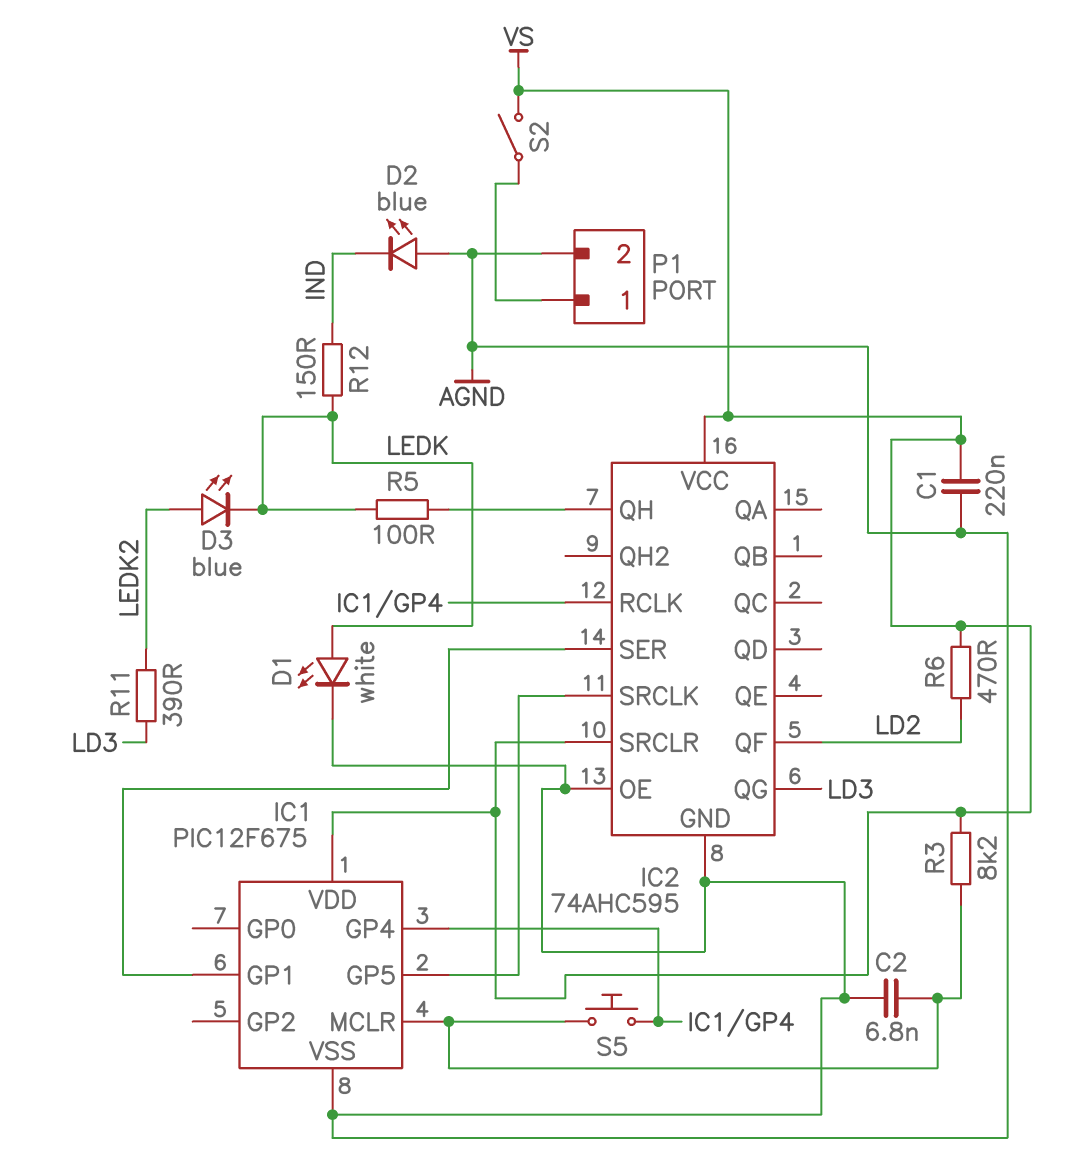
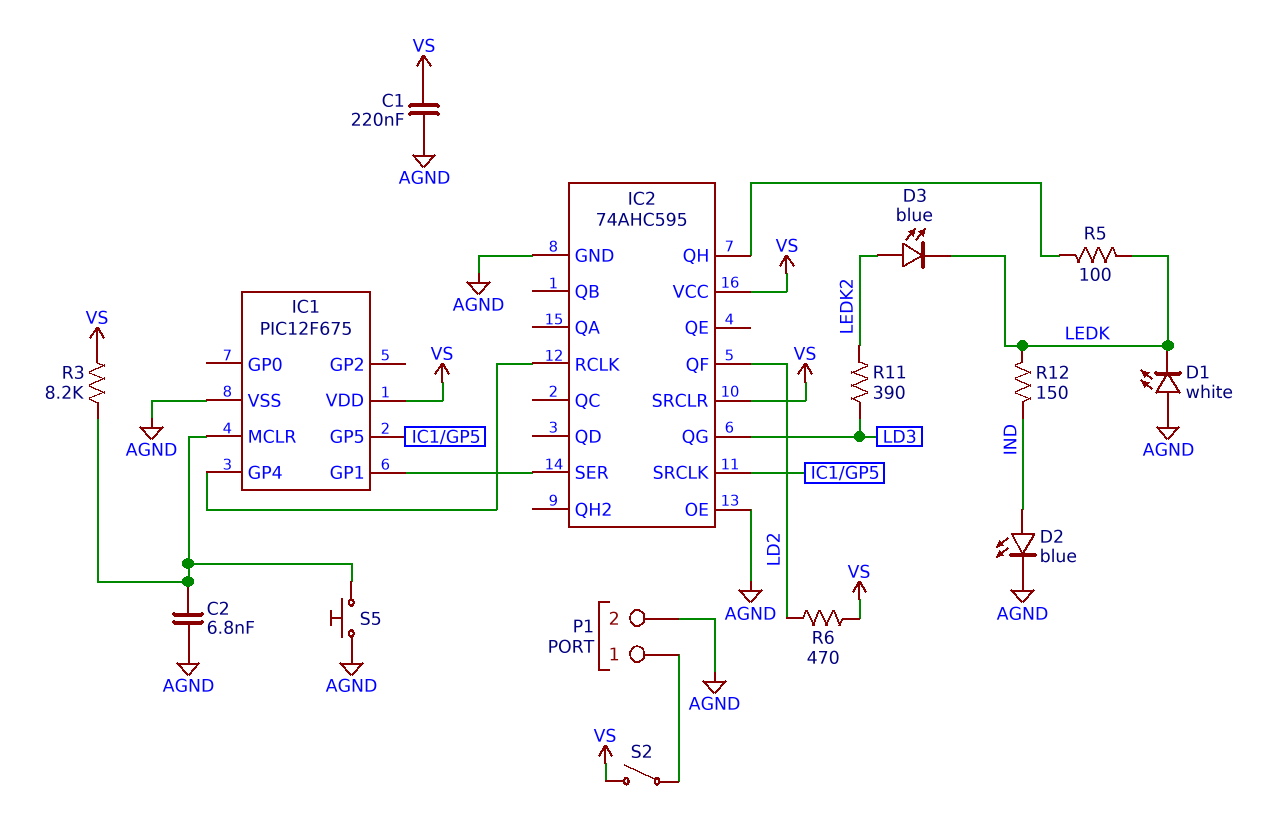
D1: LED white (A LEDK, K AGND) -> LED white (A AGND, K LEDK)
D2: LED blue (A AGND, K IND) -> LED blue (A IND, K AGND)
S5: button (IC1/GP4, IC1/MCLR) -> button (AGND, IC1/MCLR)

